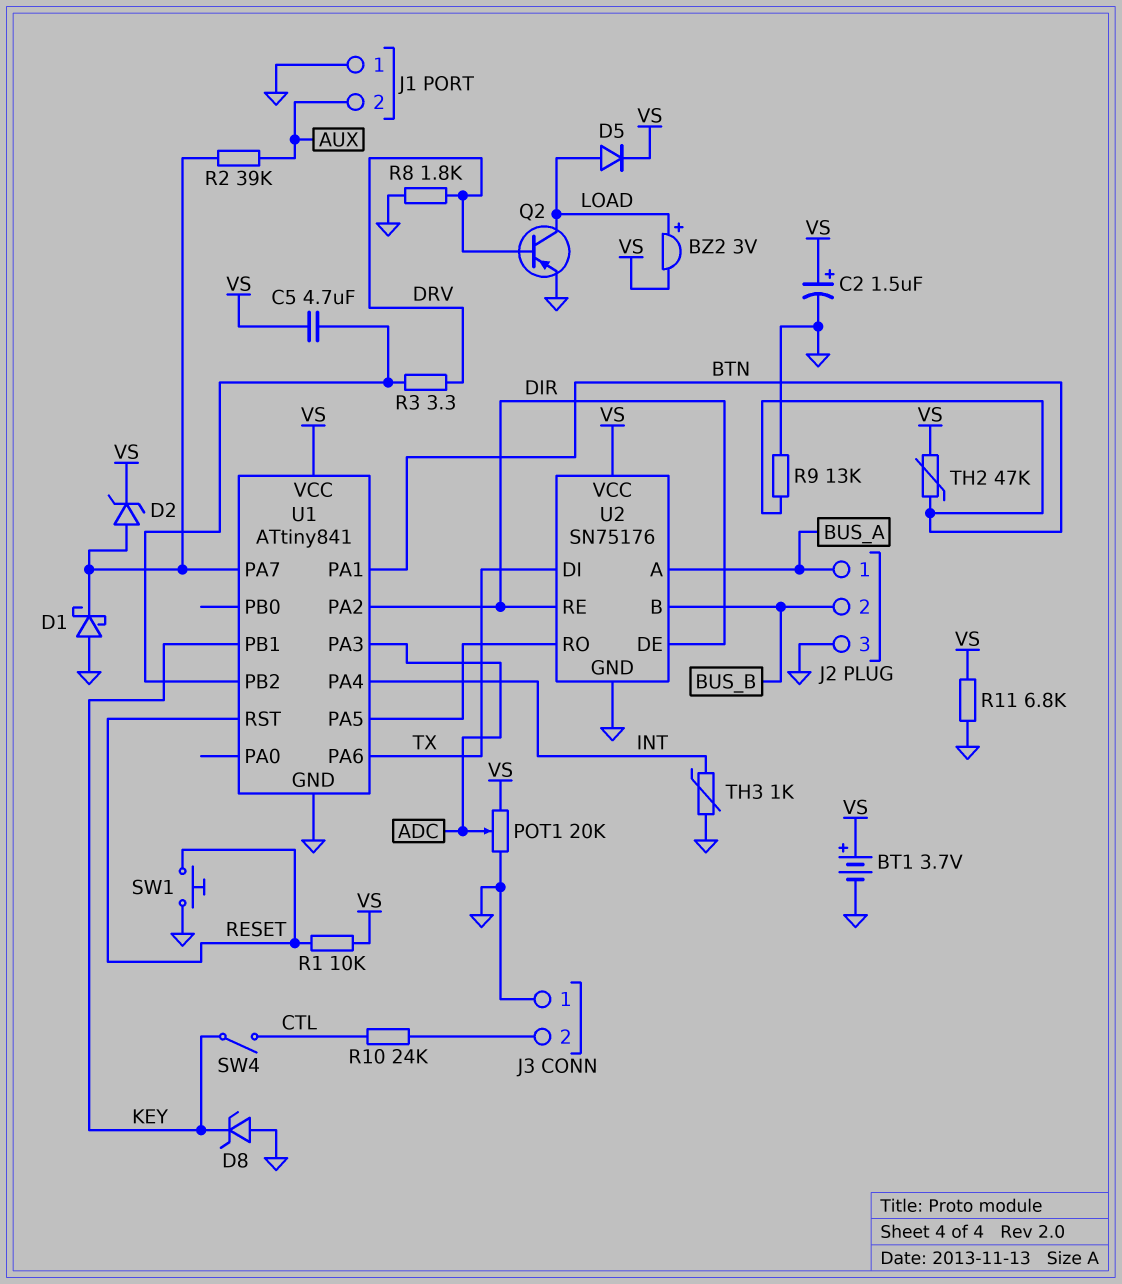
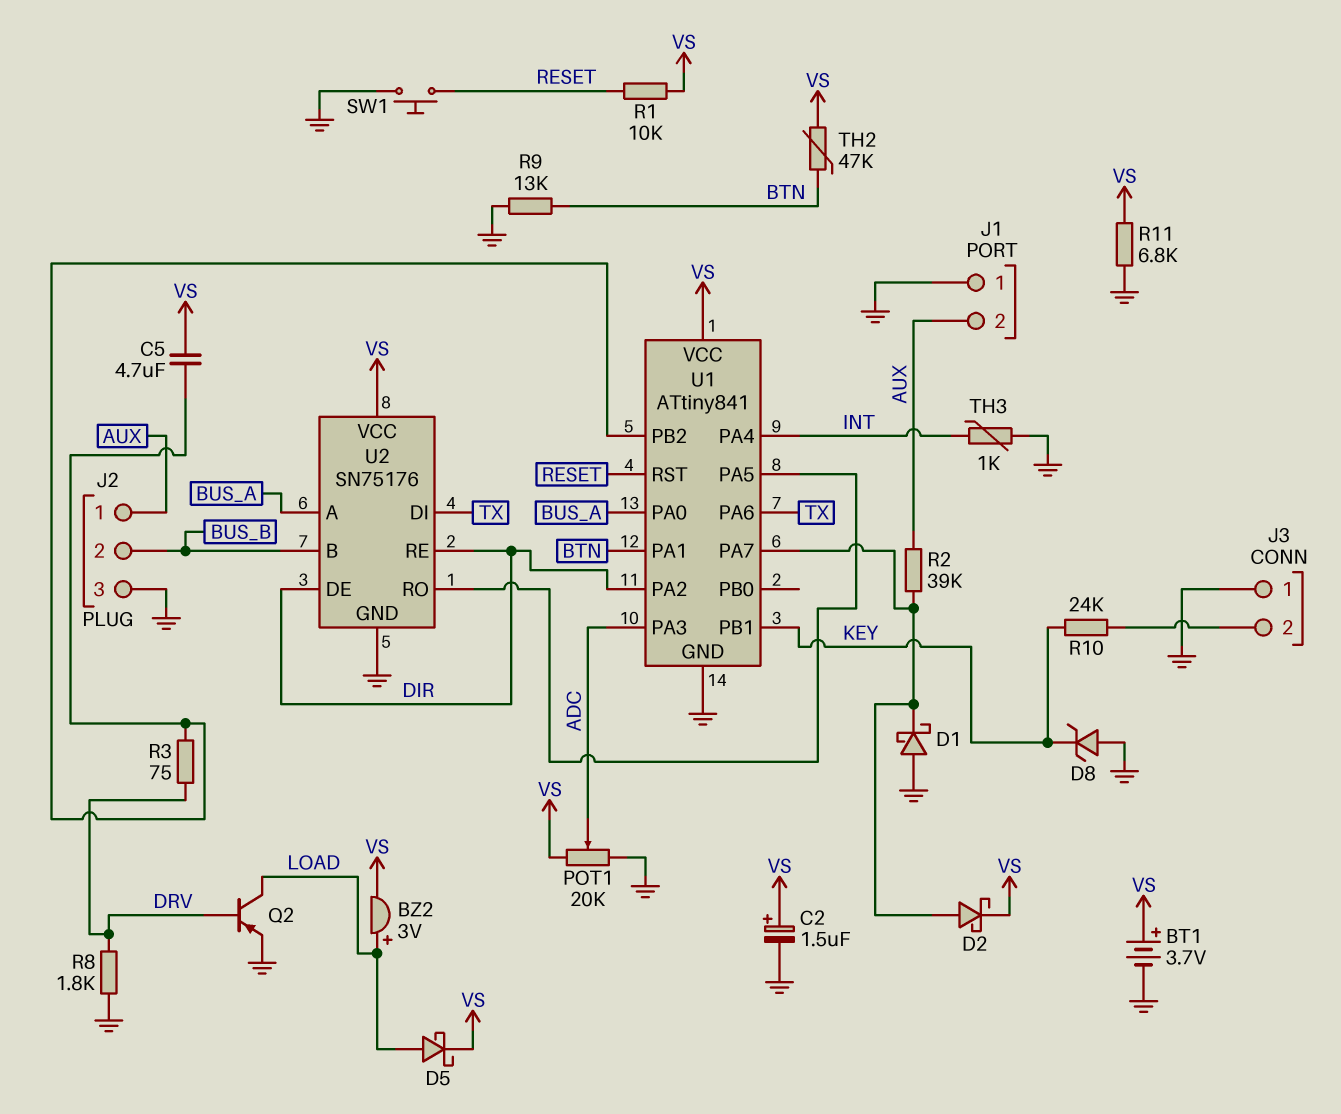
D2: zener (A U1/PA7, K VS) -> schottky (A U1/PA7, K VS)
D5: diode (A LOAD, K VS) -> schottky (A LOAD, K VS)
J2 pin 1: BUS_A -> AUX
R3: 3.3 (DRV, U1/PB2) -> 75 (DRV, U1/PB2)
R10: 24k (CTL, J3/2) -> 24k (J3/2, KEY)
SW4: switch (CTL, KEY) -> none
U1 pin PA0: none -> BUS_A

